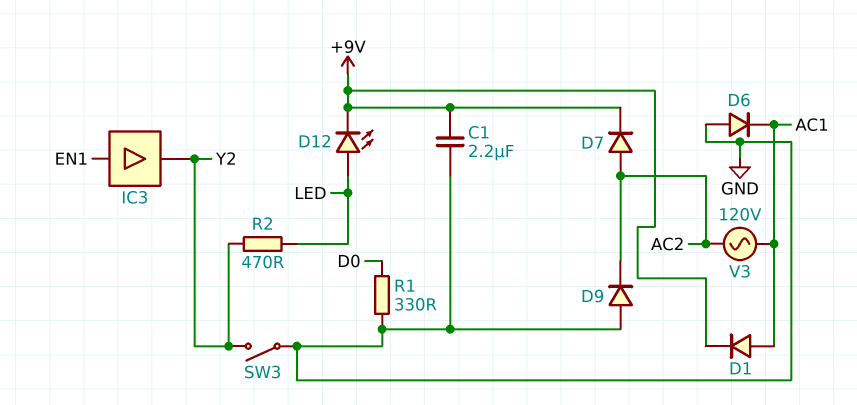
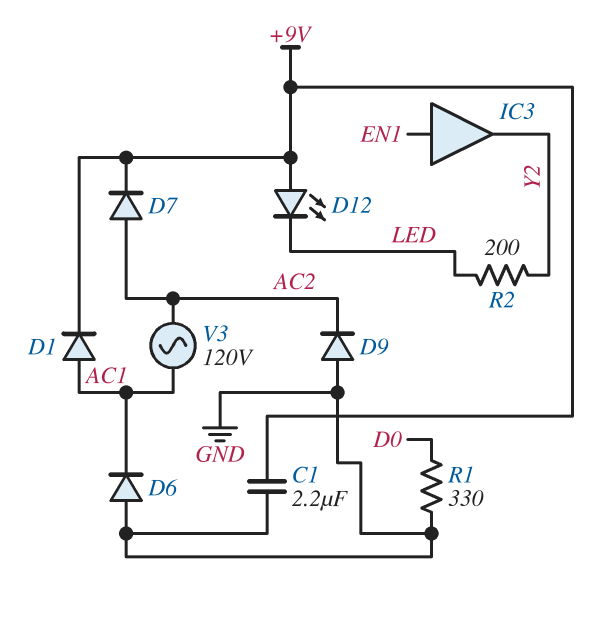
D12: LED (A LED, K +9V) -> LED (A +9V, K LED)
R2: 470 (LED, Y2) -> 200 (LED, Y2)
SW3: switch (GND, Y2) -> none

